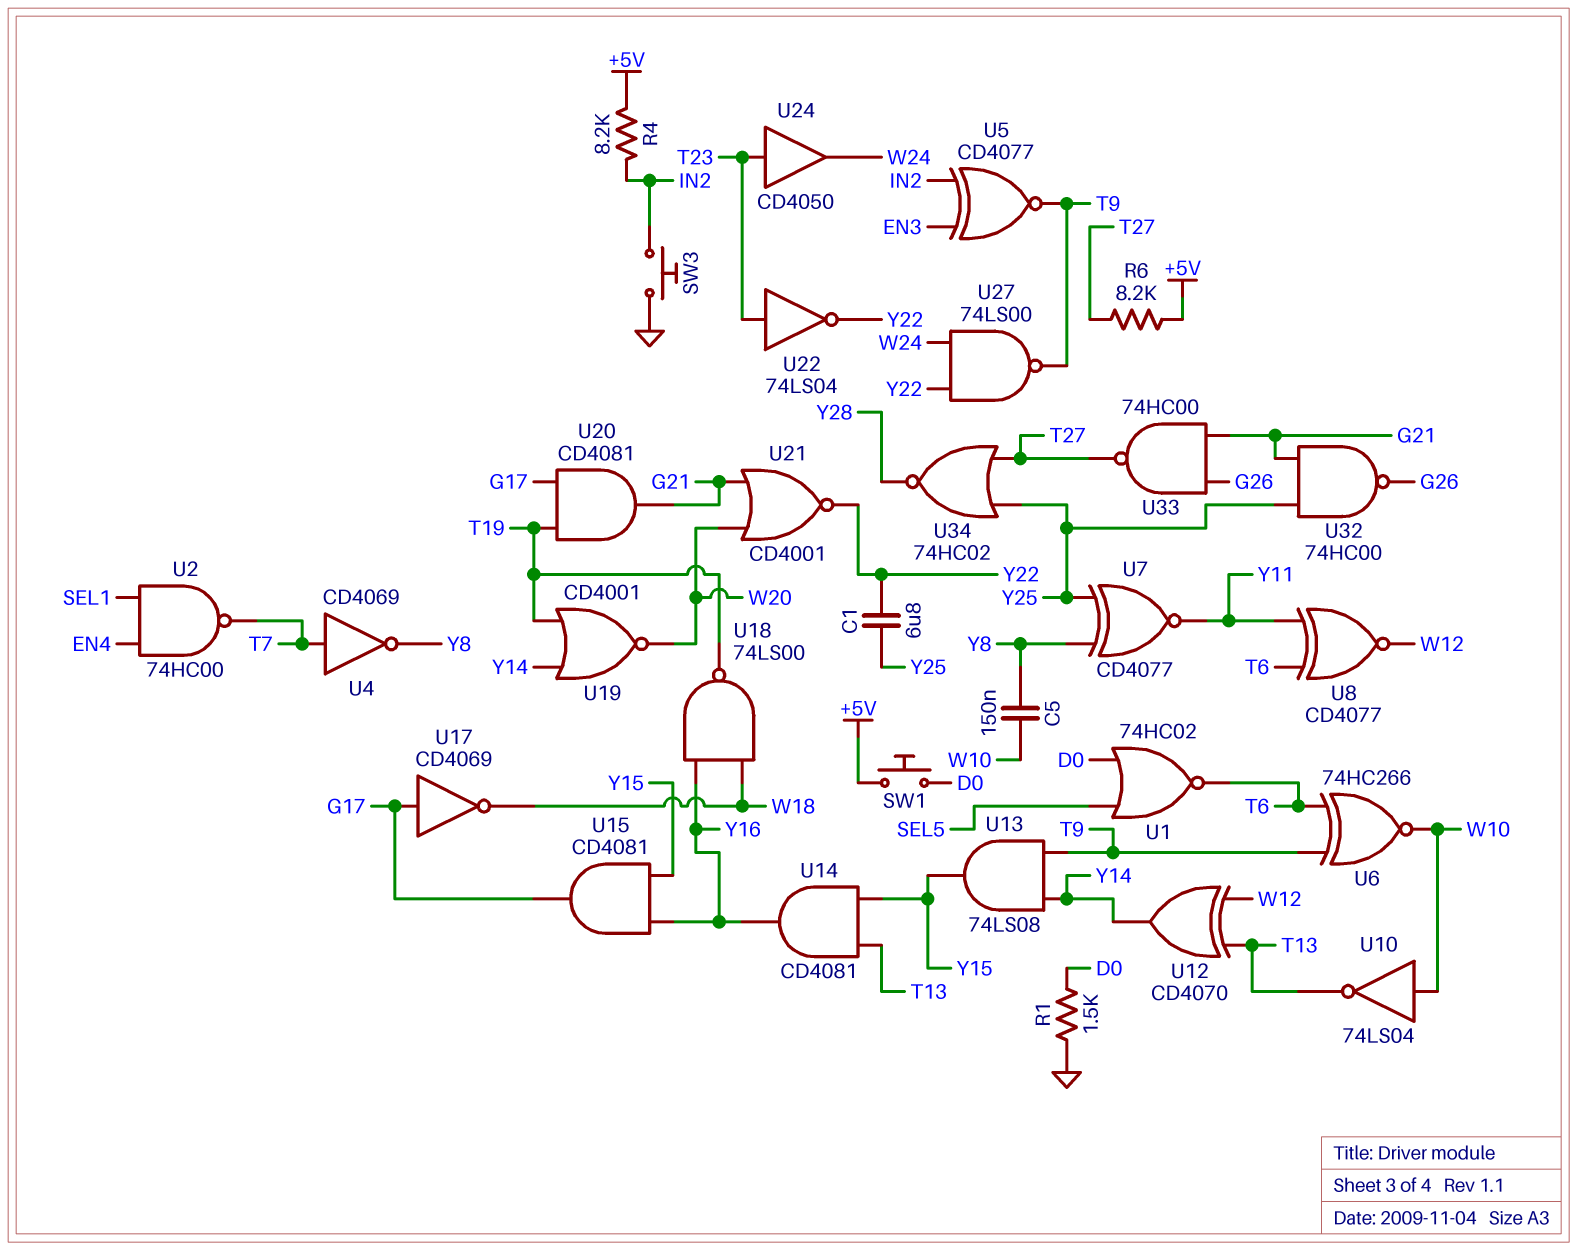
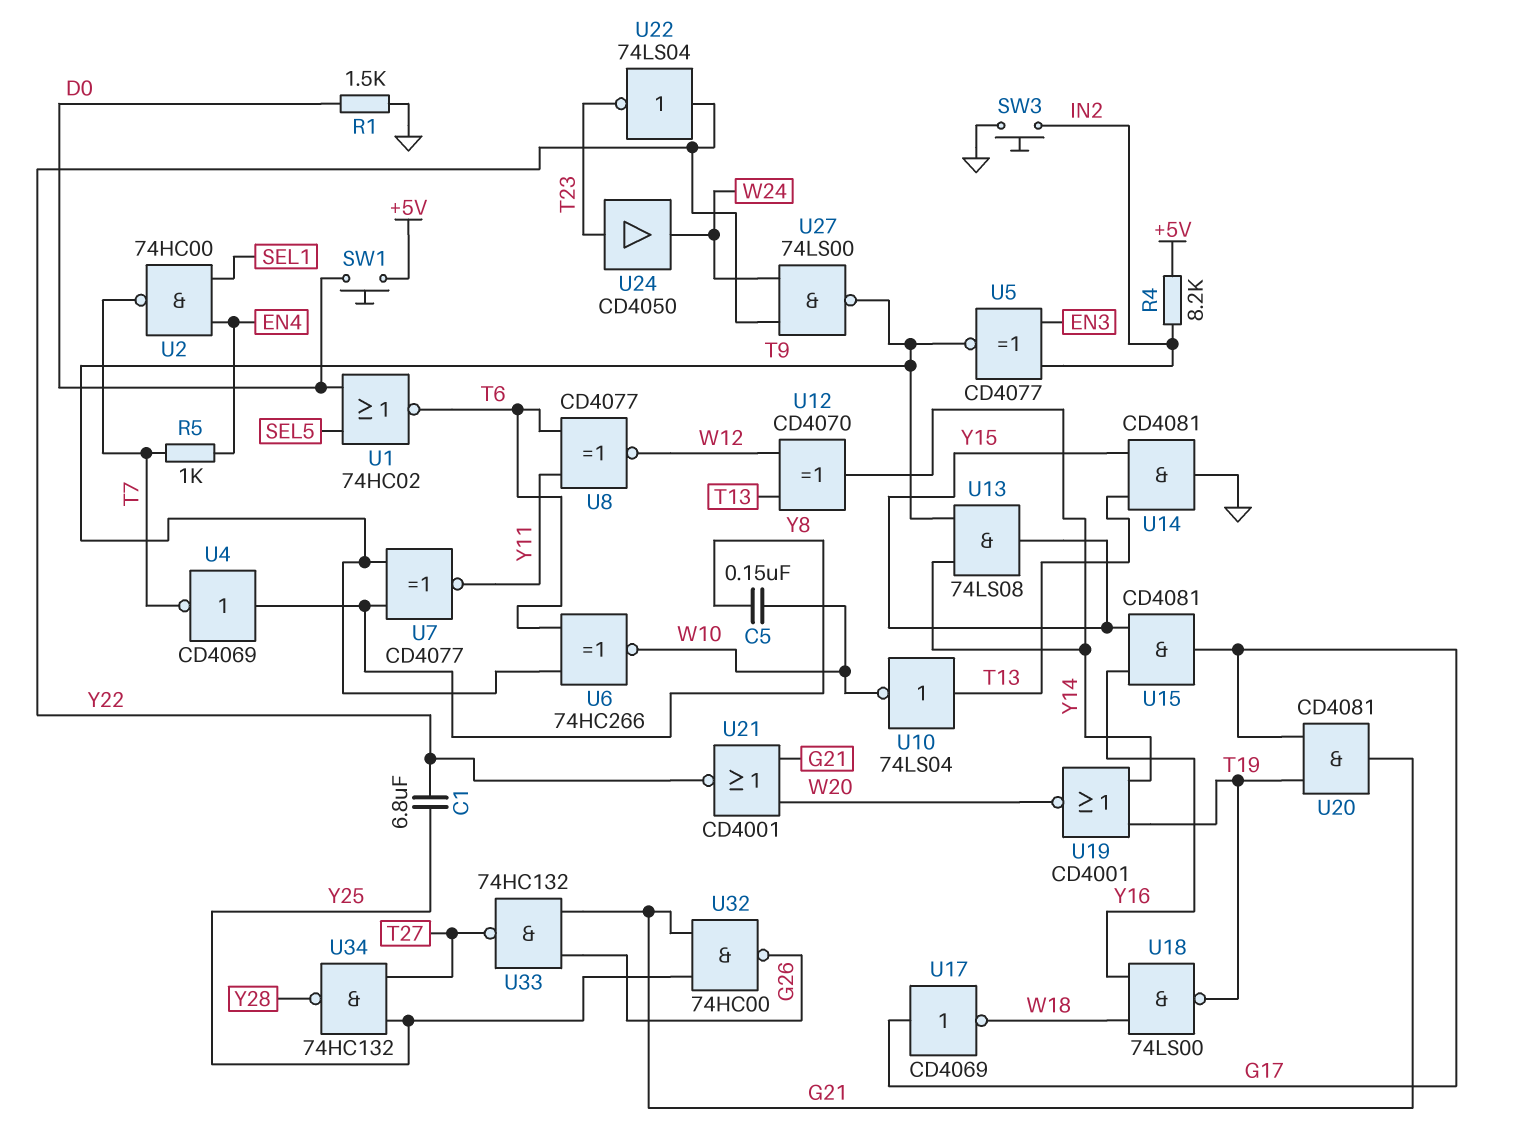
R5: none -> 1k (EN4, T7)
R6: 8.2k (+5V, T27) -> none
U4: NOT CD4069 (in T7, out Y8) -> NOT CD4069 (in Y8, out T7)
U7: XNOR CD4077 (in Y8, in Y25, out Y11) -> XNOR CD4077 (in T9, in Y8, out Y11)
U10: NOT 74LS04 (in W10, out T13) -> NOT 74LS04 (in T13, out W10)
U14: AND CD4081 (in T13, in Y15, out Y16) -> AND CD4081 (in T13, in Y15, out GND)
U22: NOT 74LS04 (in T23, out Y22) -> NOT 74LS04 (in Y22, out T23)
U33: NAND 74HC00 (in G21, in G26, out T27) -> NAND 74HC132 (in G21, in G26, out T27)
U34: NOR 74HC02 (in T27, in Y25, out Y28) -> NAND 74HC132 (in T27, in Y25, out Y28)

